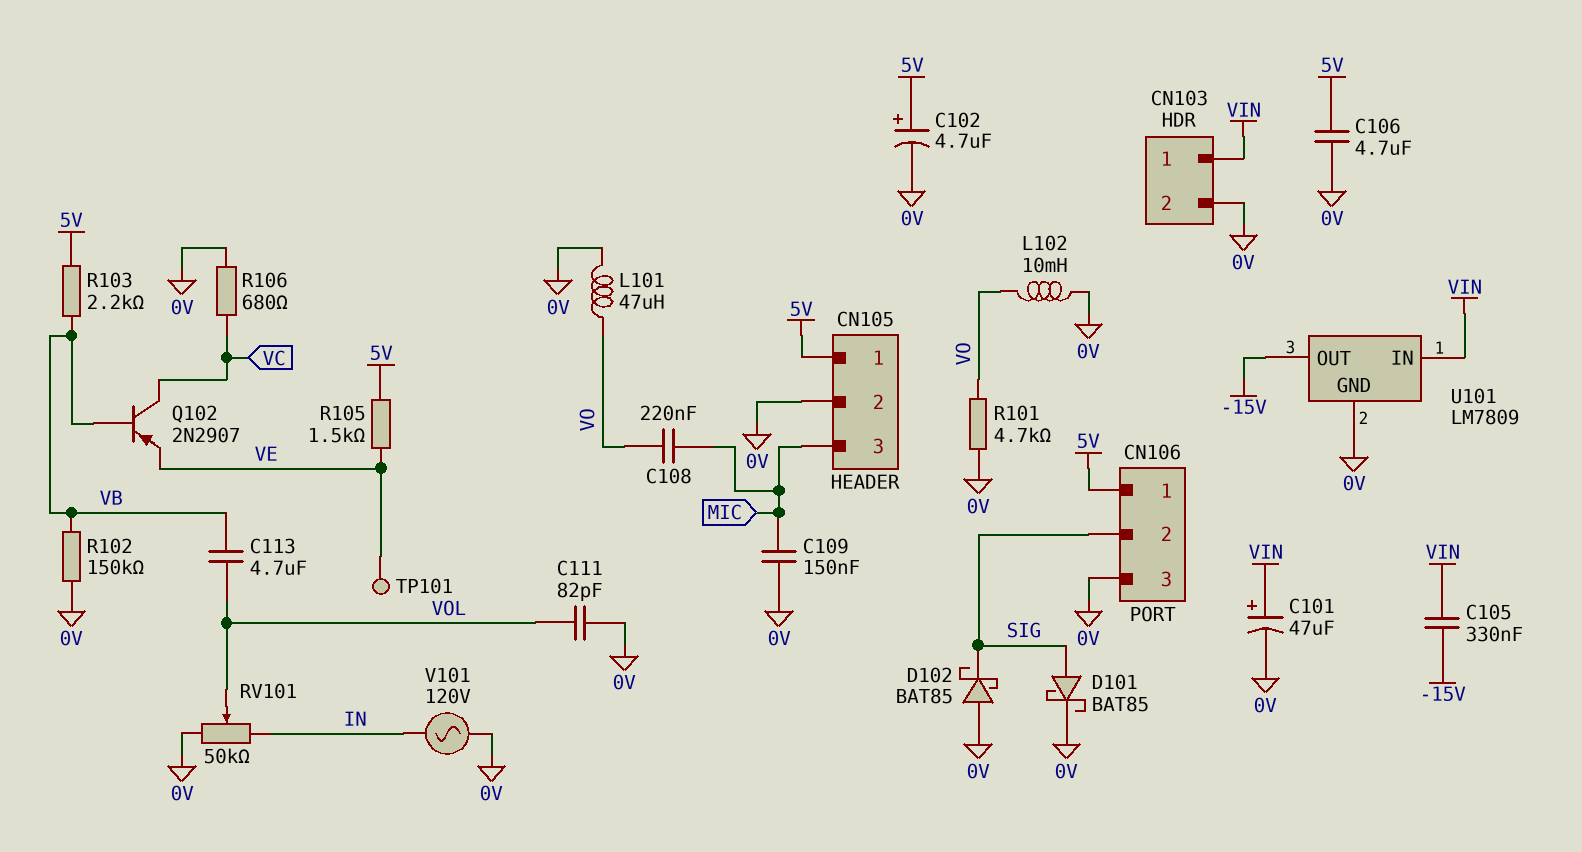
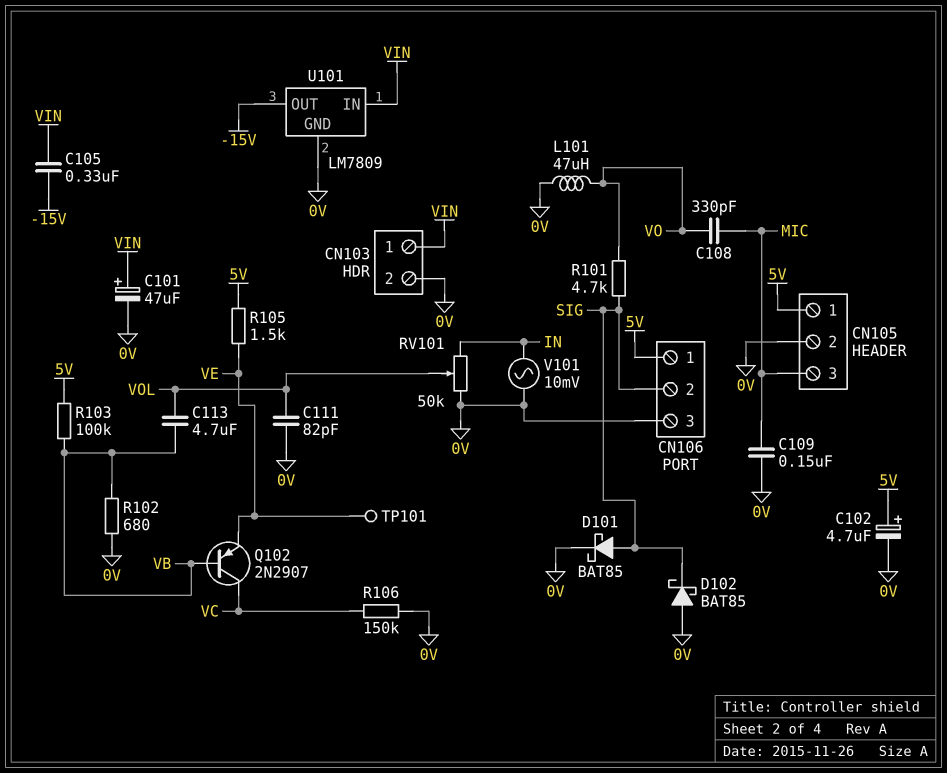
C106: 4.7uF (0V, 5V) -> none
C108: 220nF (MIC, VO) -> 330pF (MIC, VO)
L102: 10mH (0V, VO) -> none
R101: 4.7k (0V, VO) -> 4.7k (SIG, VO)
R102: 150k (0V, VB) -> 680 (0V, VB)
R103: 2.2k (5V, VB) -> 100k (5V, VB)
R106: 680 (0V, VC) -> 150k (0V, VC)
V101: AC 120V (0V, IN) -> AC 10mV (0V, IN)

